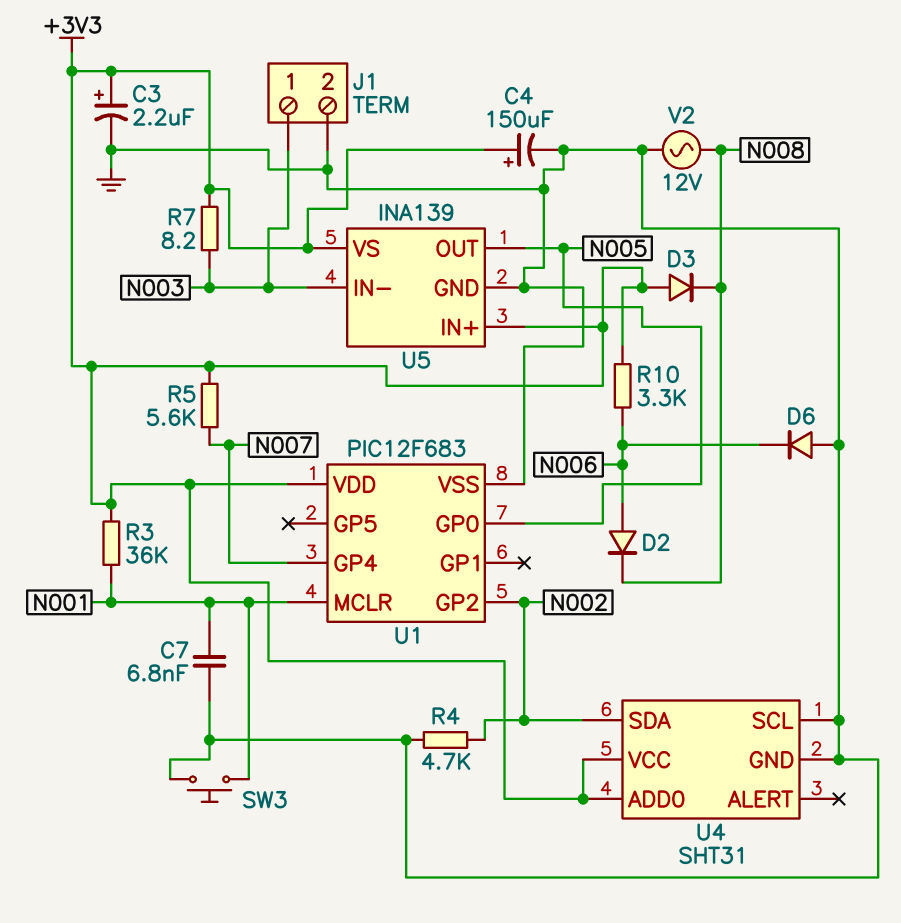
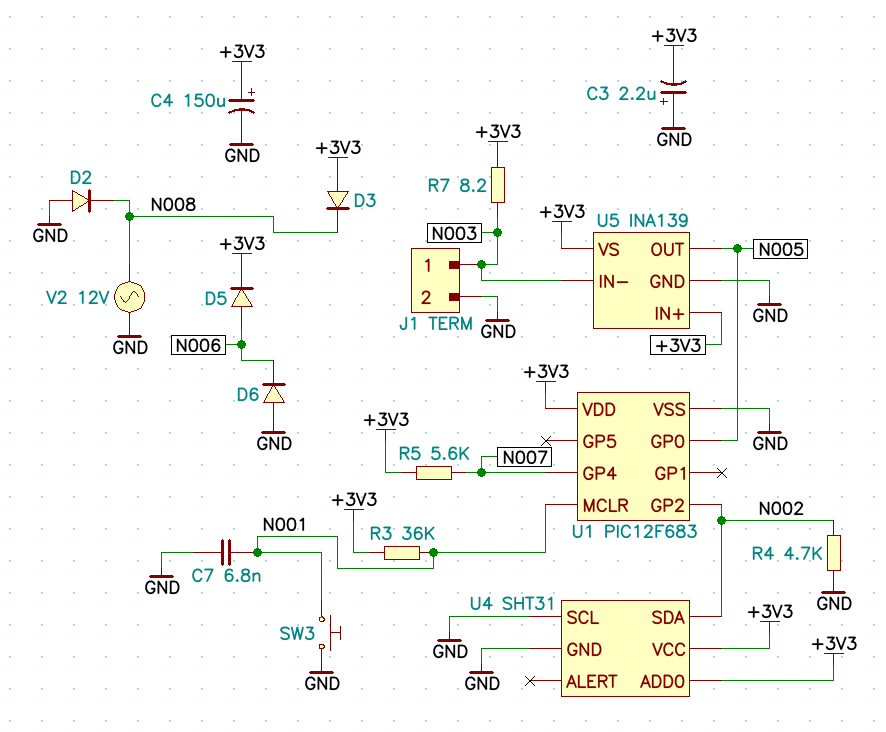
C3: 2.2uF (plus +3V3, minus GND) -> 2.2uF (plus GND, minus +3V3)
D2: diode (A N006, K N008) -> diode (A GND, K N008)
D5: none -> diode (A N006, K +3V3)
R10: 3.3k (+3V3, N006) -> none

